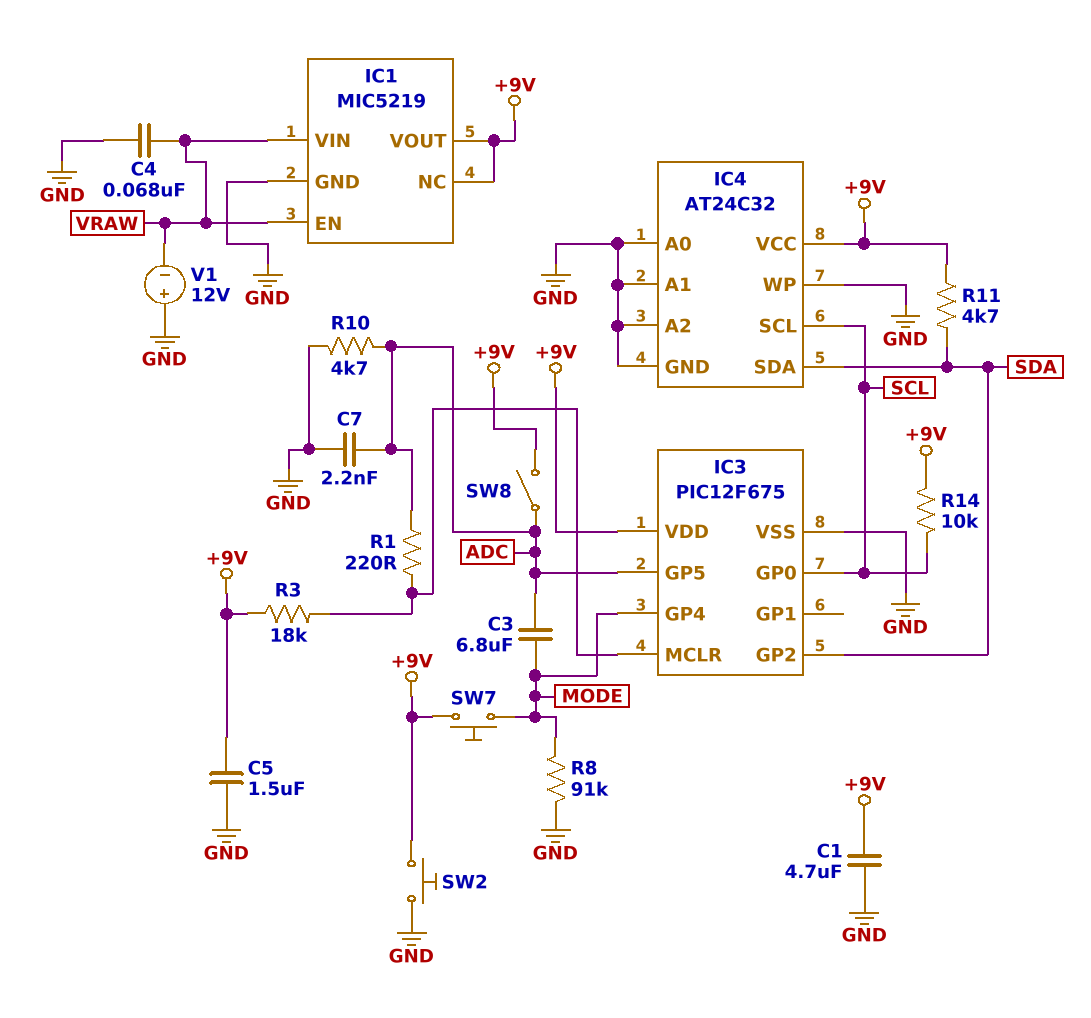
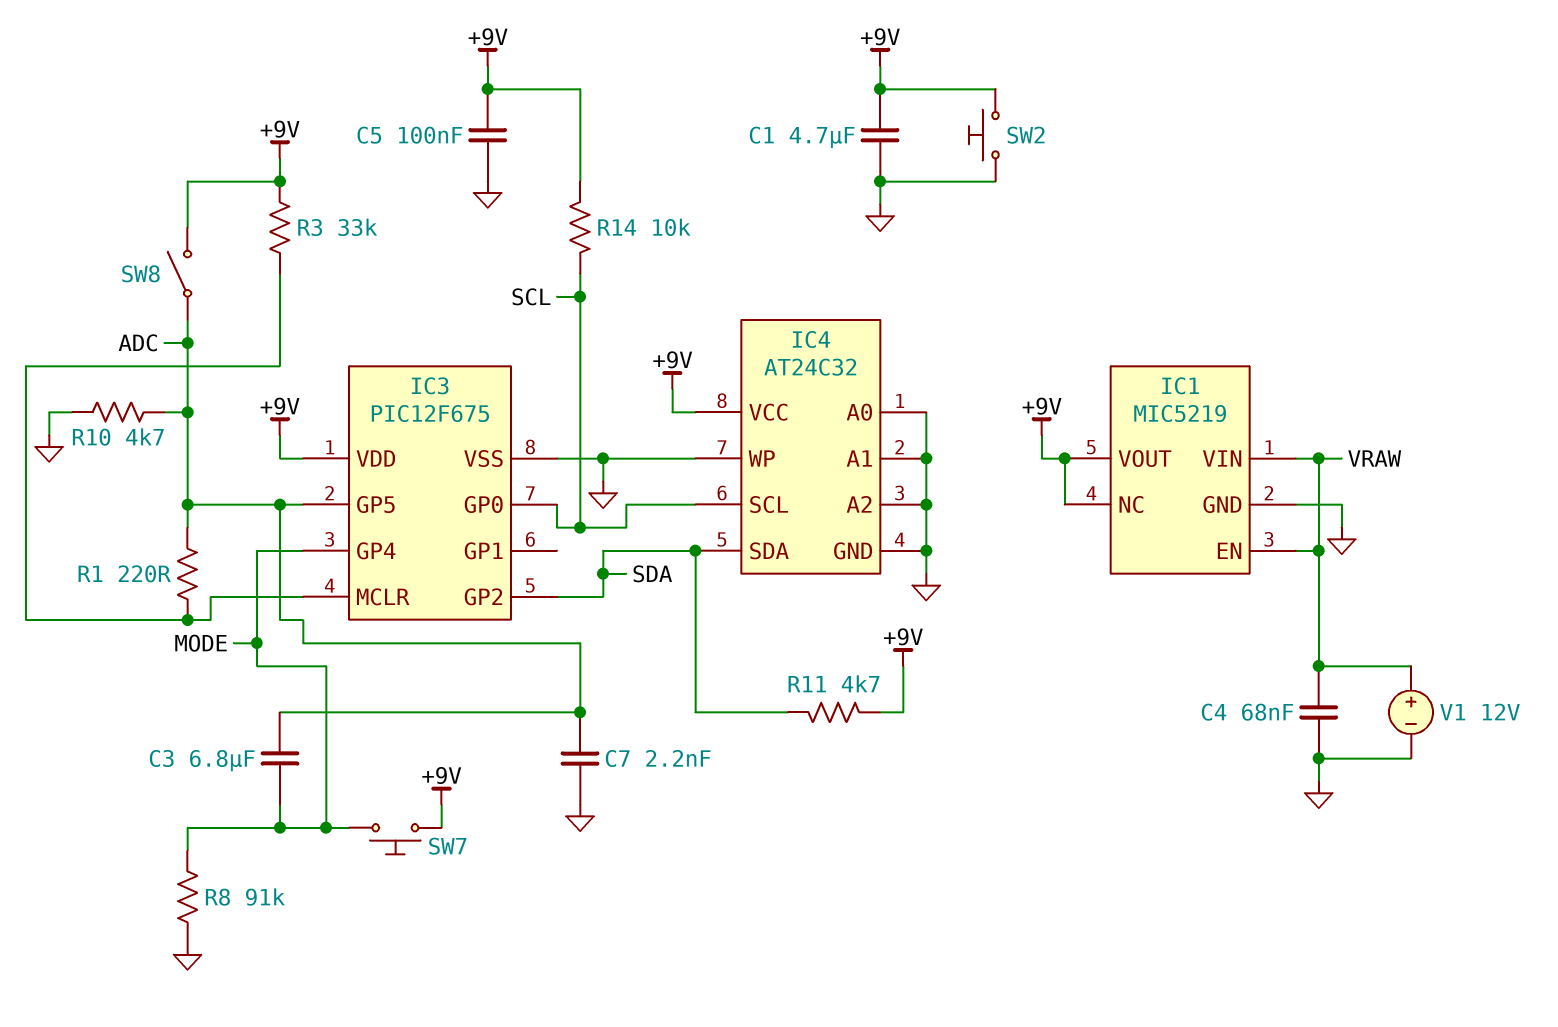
C5: 1.5uF (+9V, GND) -> 100nF (+9V, GND)
R3: 18k (+9V, IC3/MCLR) -> 33k (+9V, IC3/MCLR)
V1: 12V (plus GND, minus VRAW) -> 12V (plus VRAW, minus GND)

